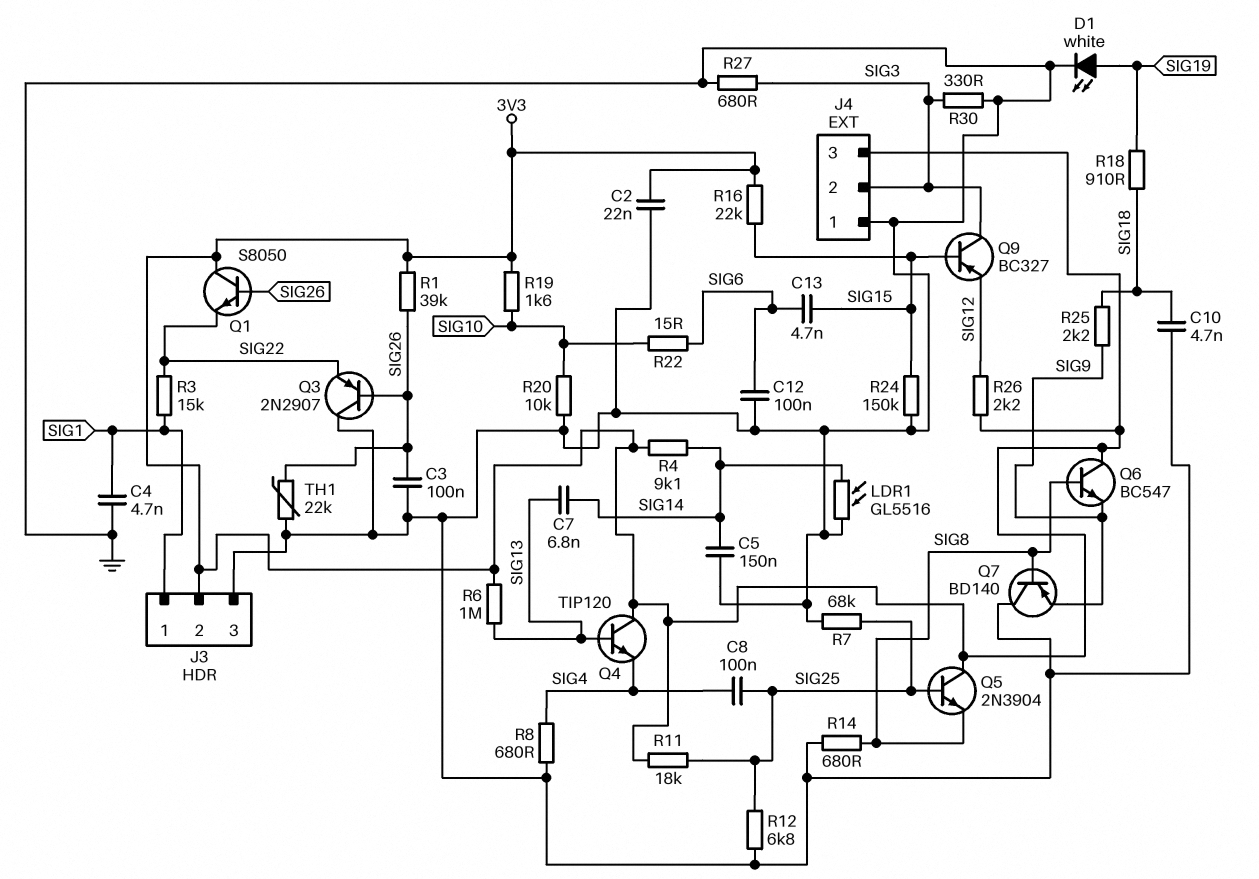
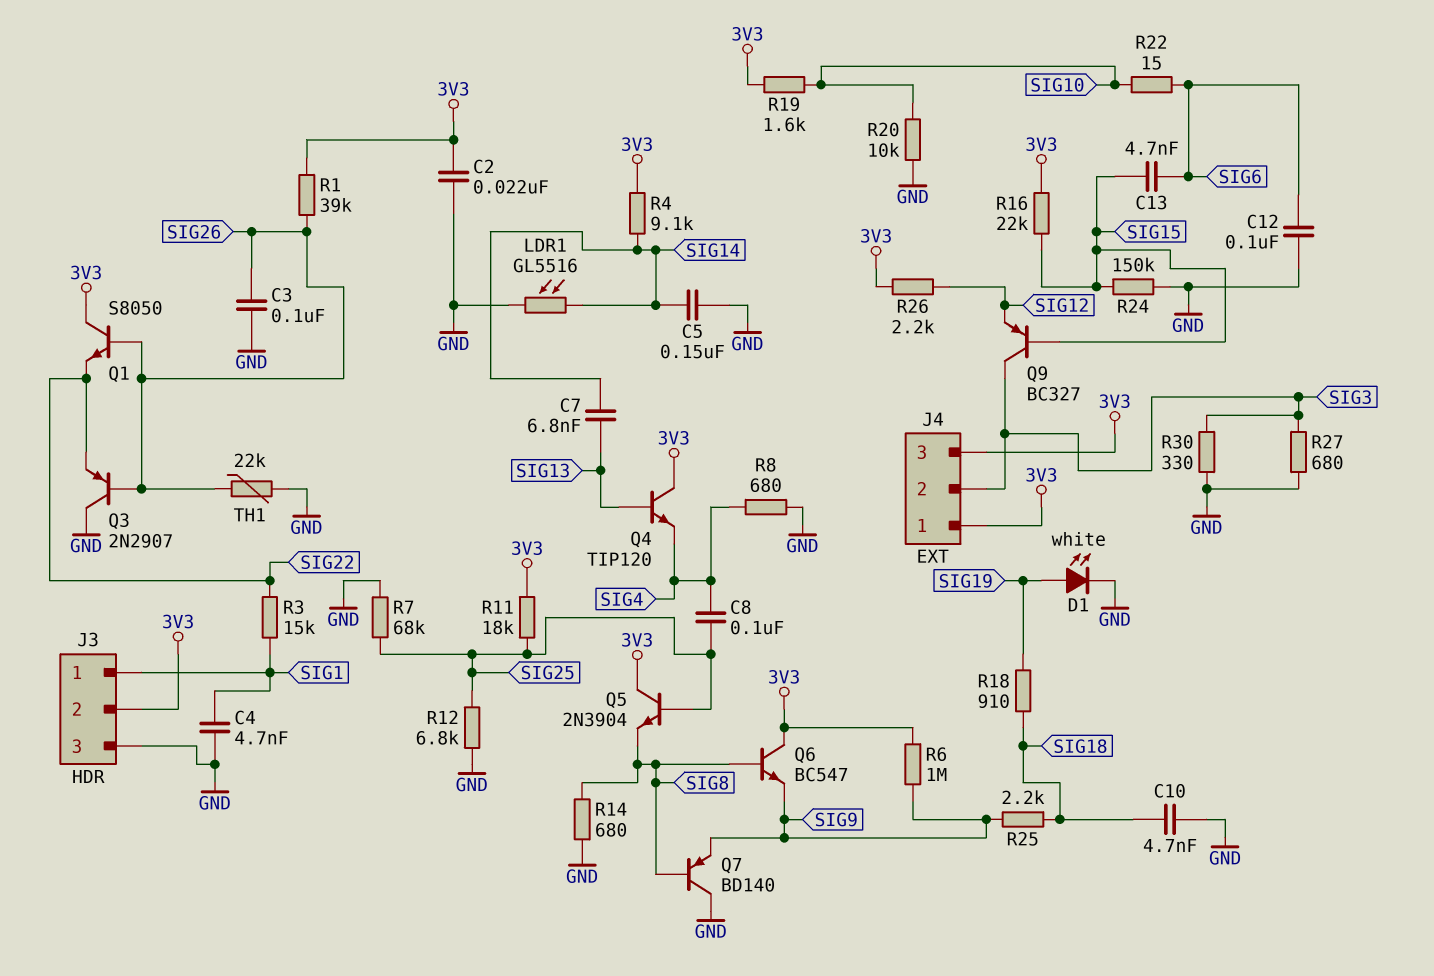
J4 pin 1: GND -> 3V3
R6: 1M (3V3, SIG13) -> 1M (3V3, SIG9)

